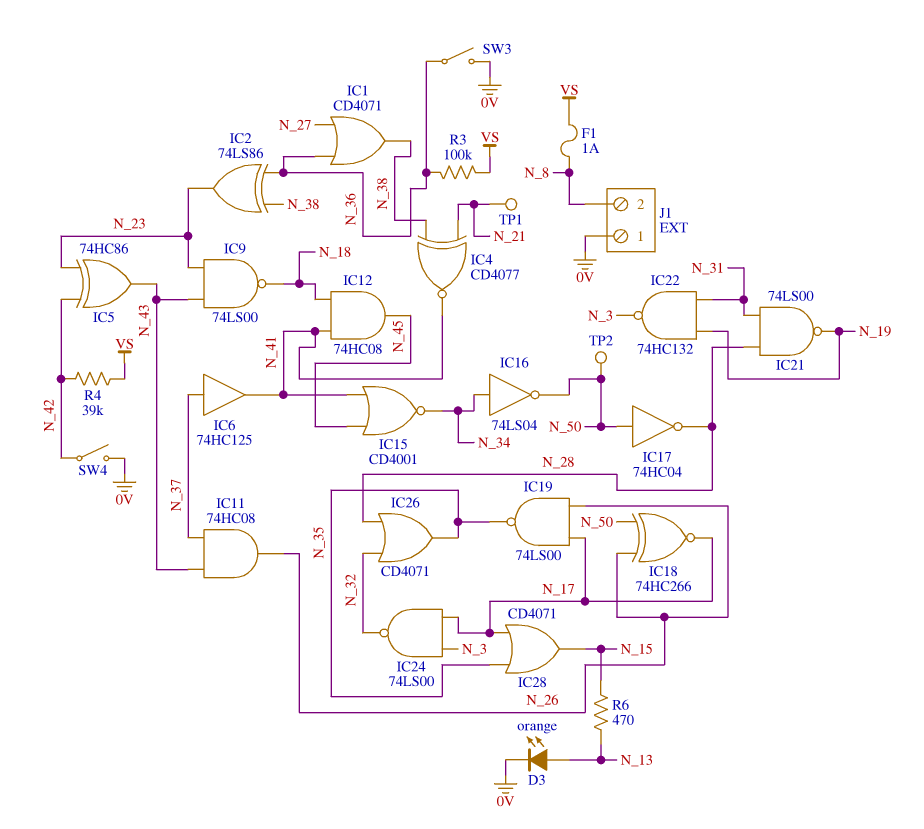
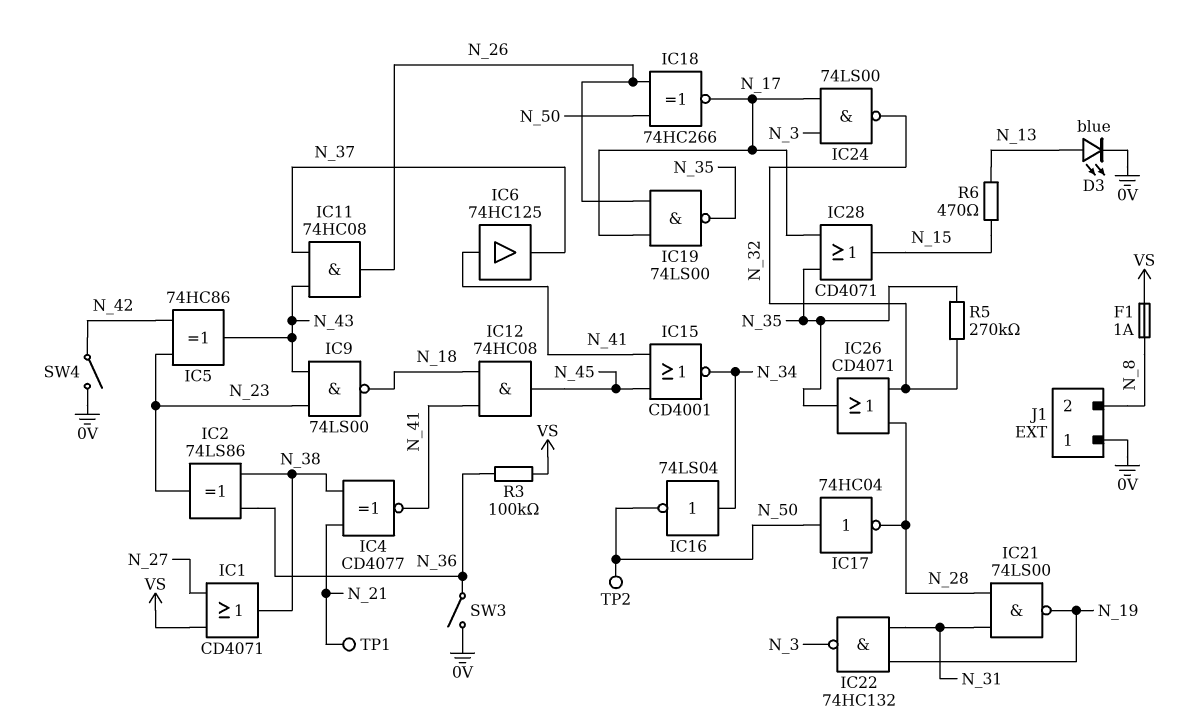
D3: LED orange (A N_13, K 0V) -> LED blue (A N_13, K 0V)
IC1: OR CD4071 (in N_27, in N_36, out N_38) -> OR CD4071 (in N_27, in VS, out N_38)
IC6: buffer 74HC125 (in N_37, out N_41) -> buffer 74HC125 (in N_41, out N_37)
R4: 39k (N_42, VS) -> none
R5: none -> 270k (N_32, N_35)

